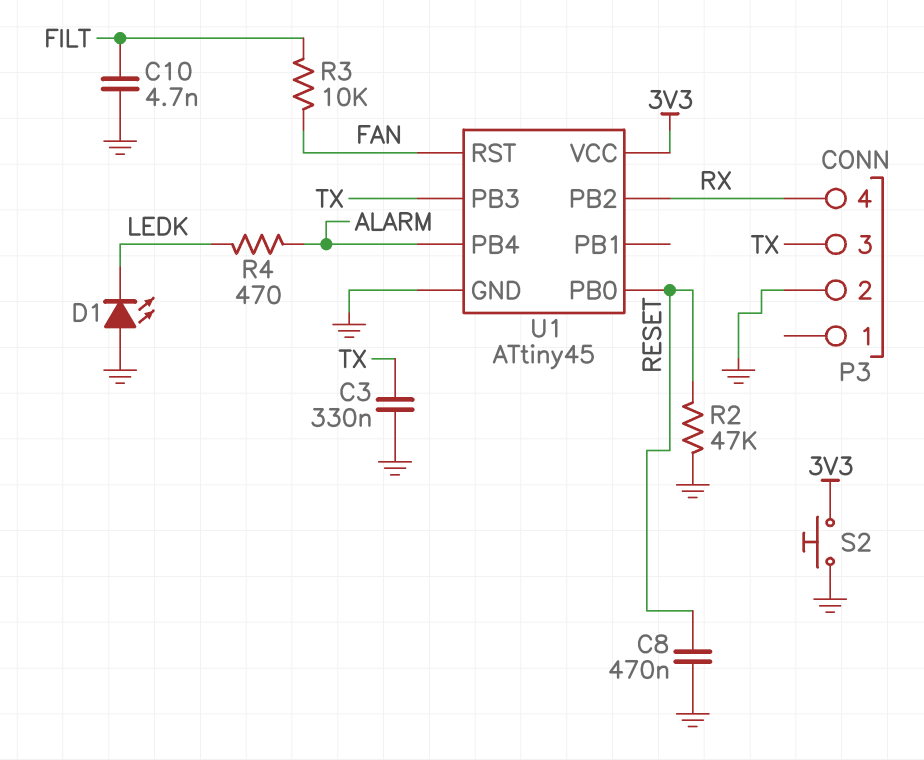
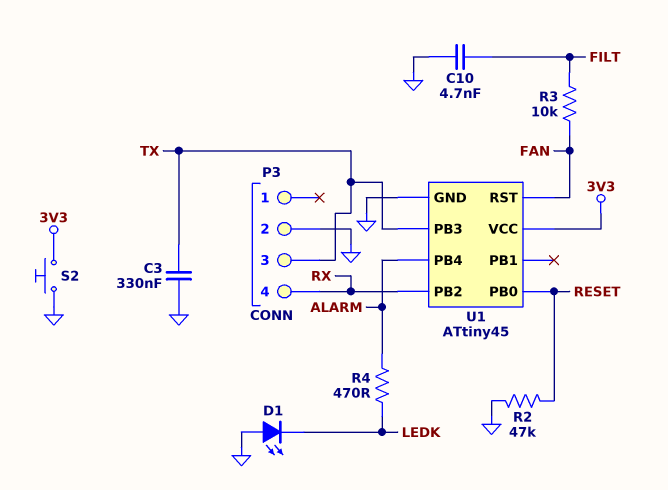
C8: 470nF (GND, RESET) -> none

